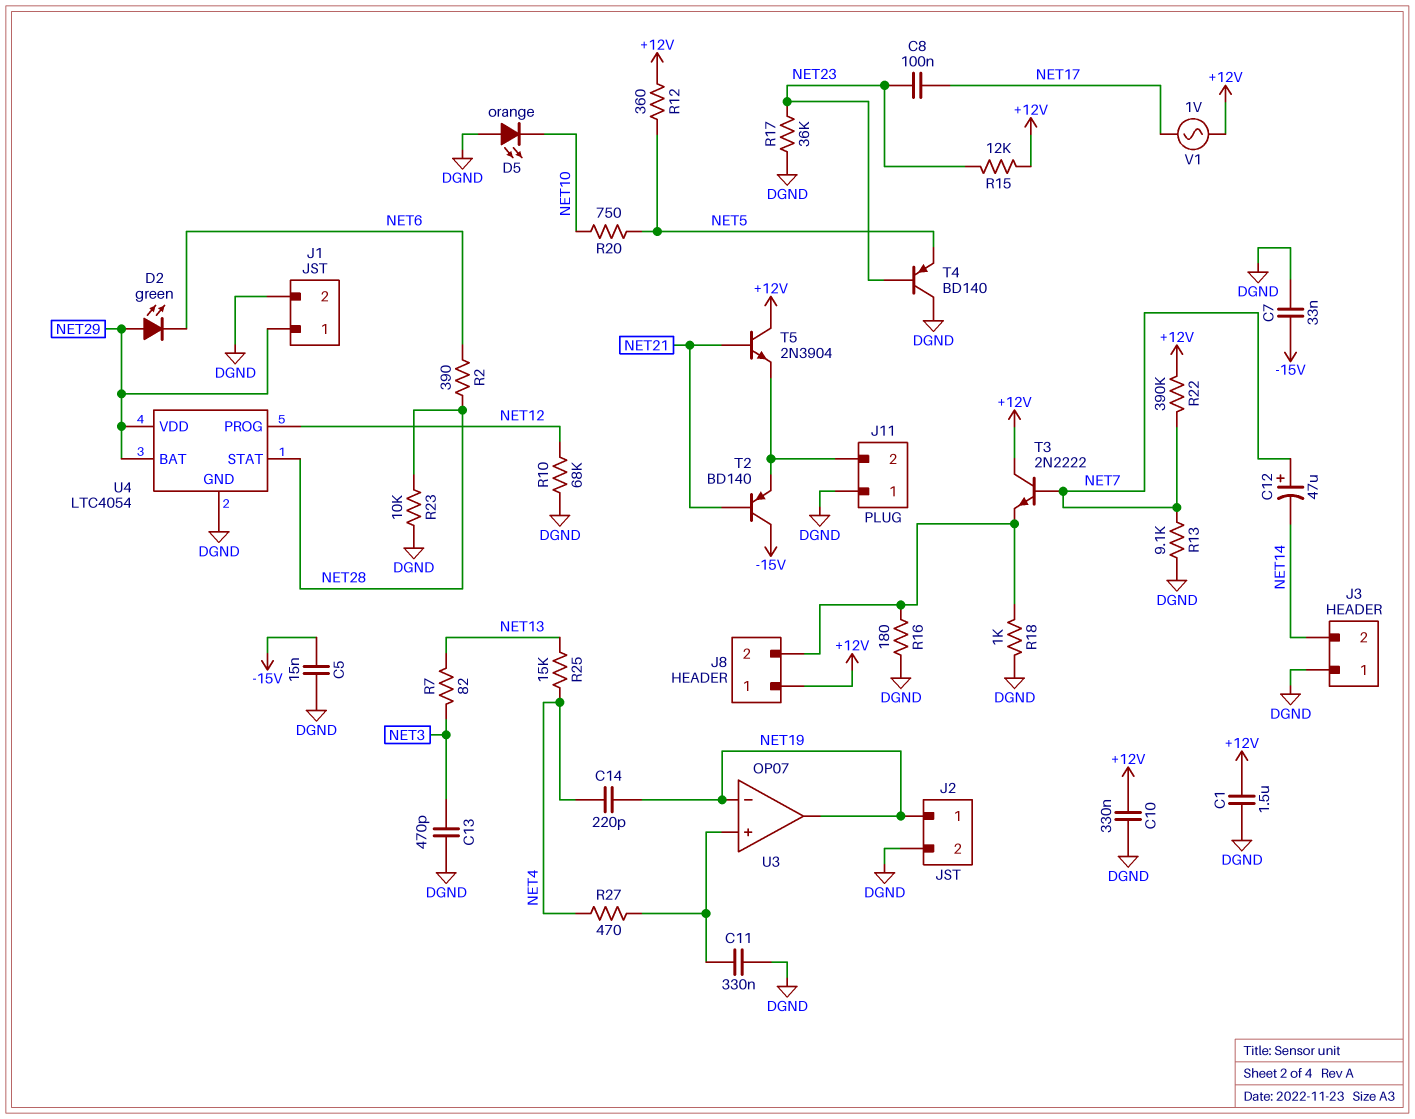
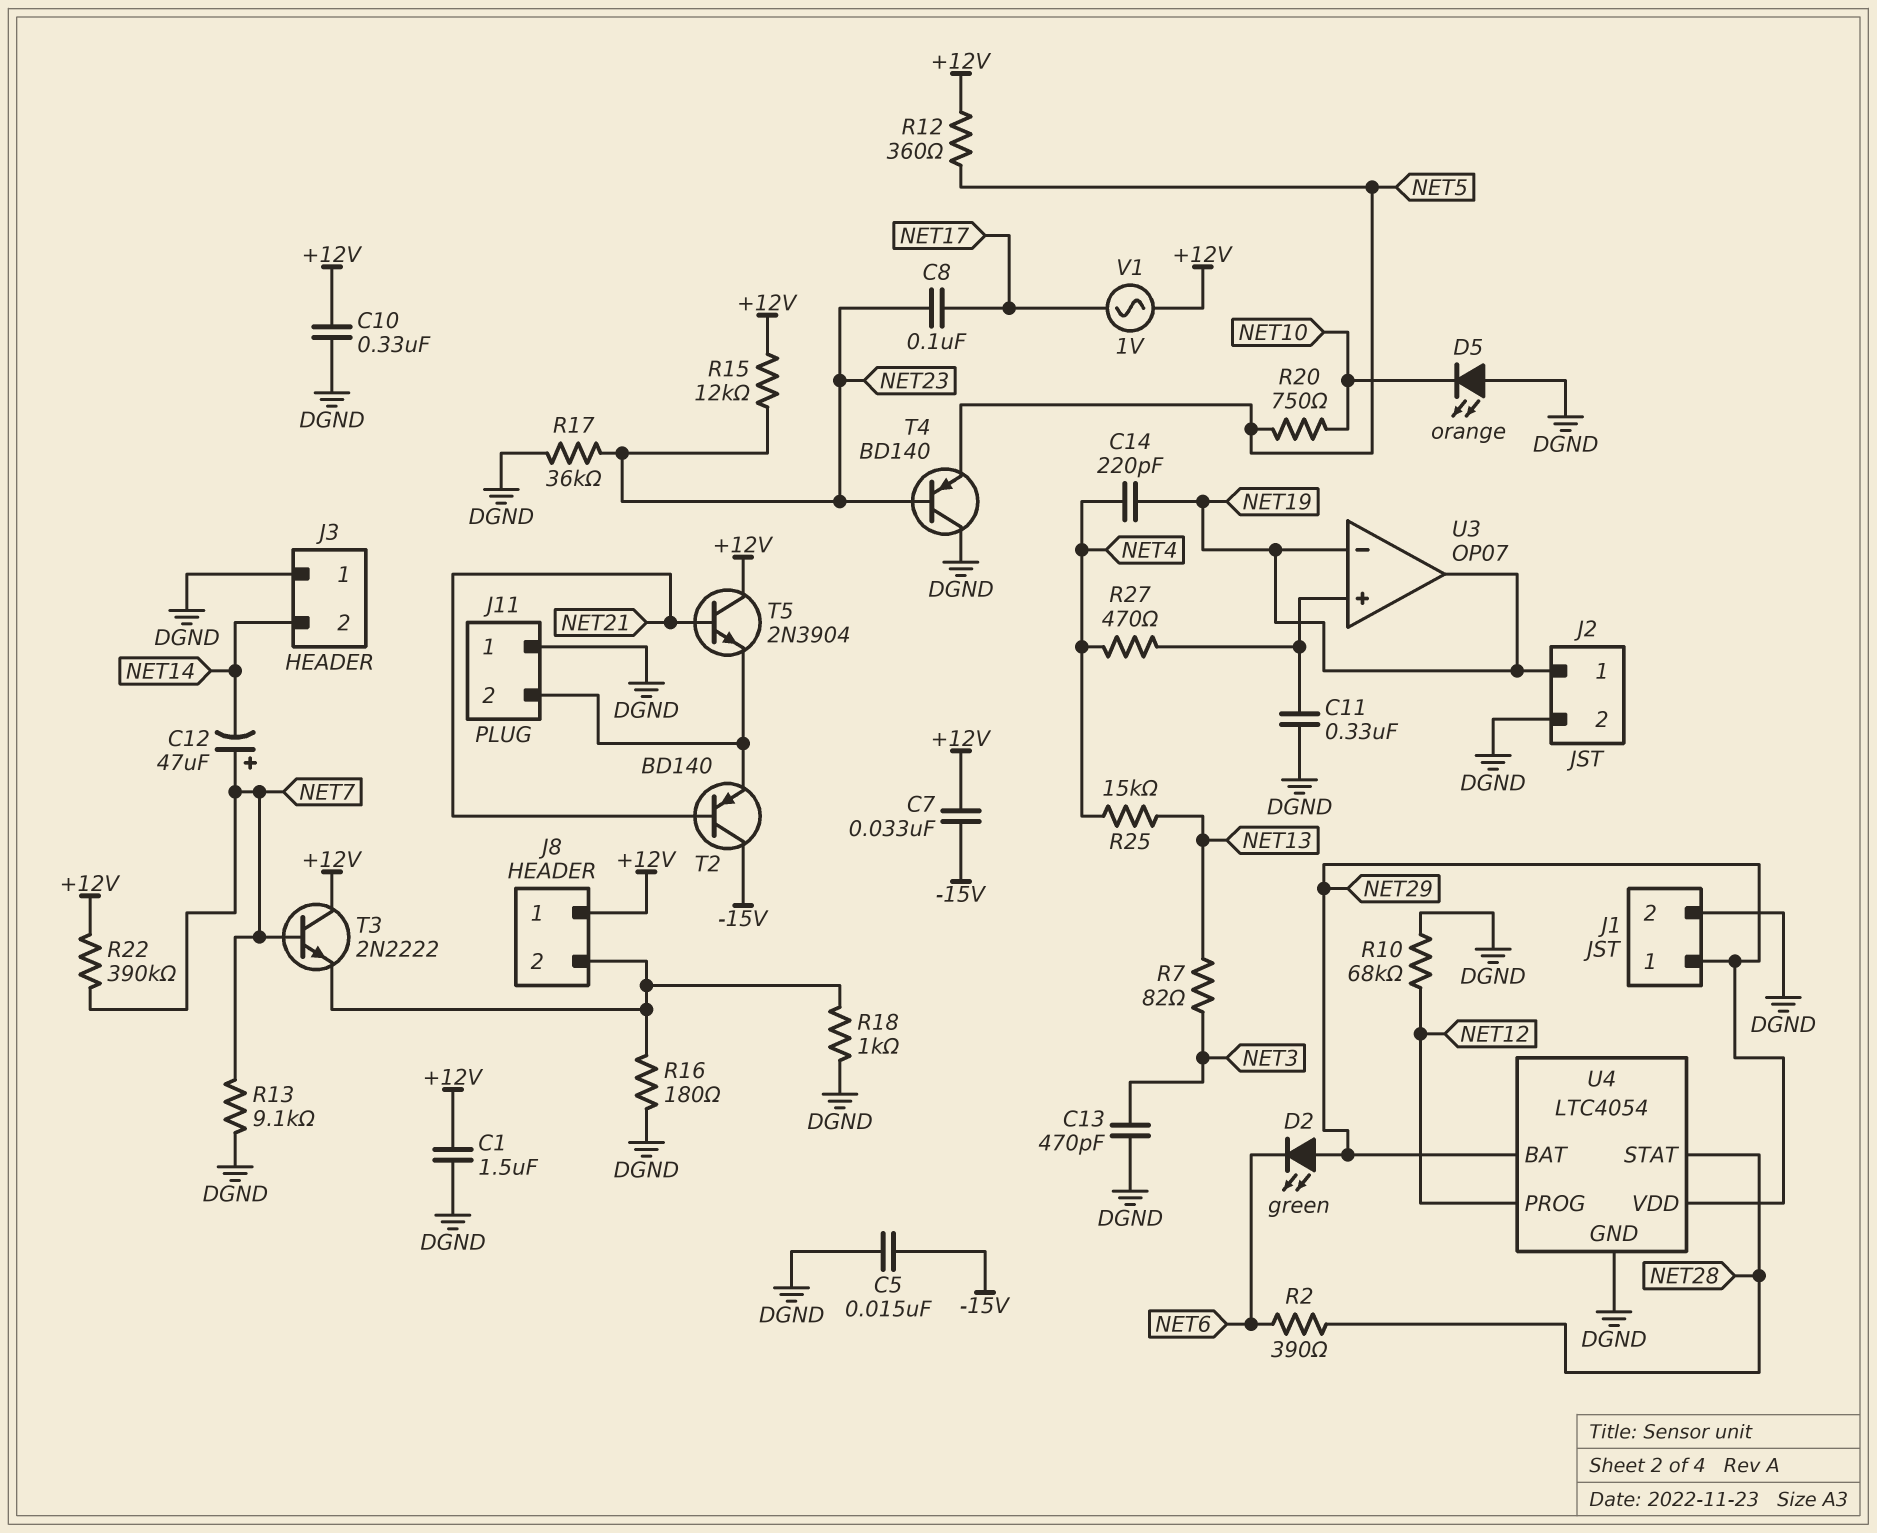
C7: 33nF (-15V, DGND) -> 33nF (+12V, -15V)
R23: 10k (DGND, NET28) -> none

